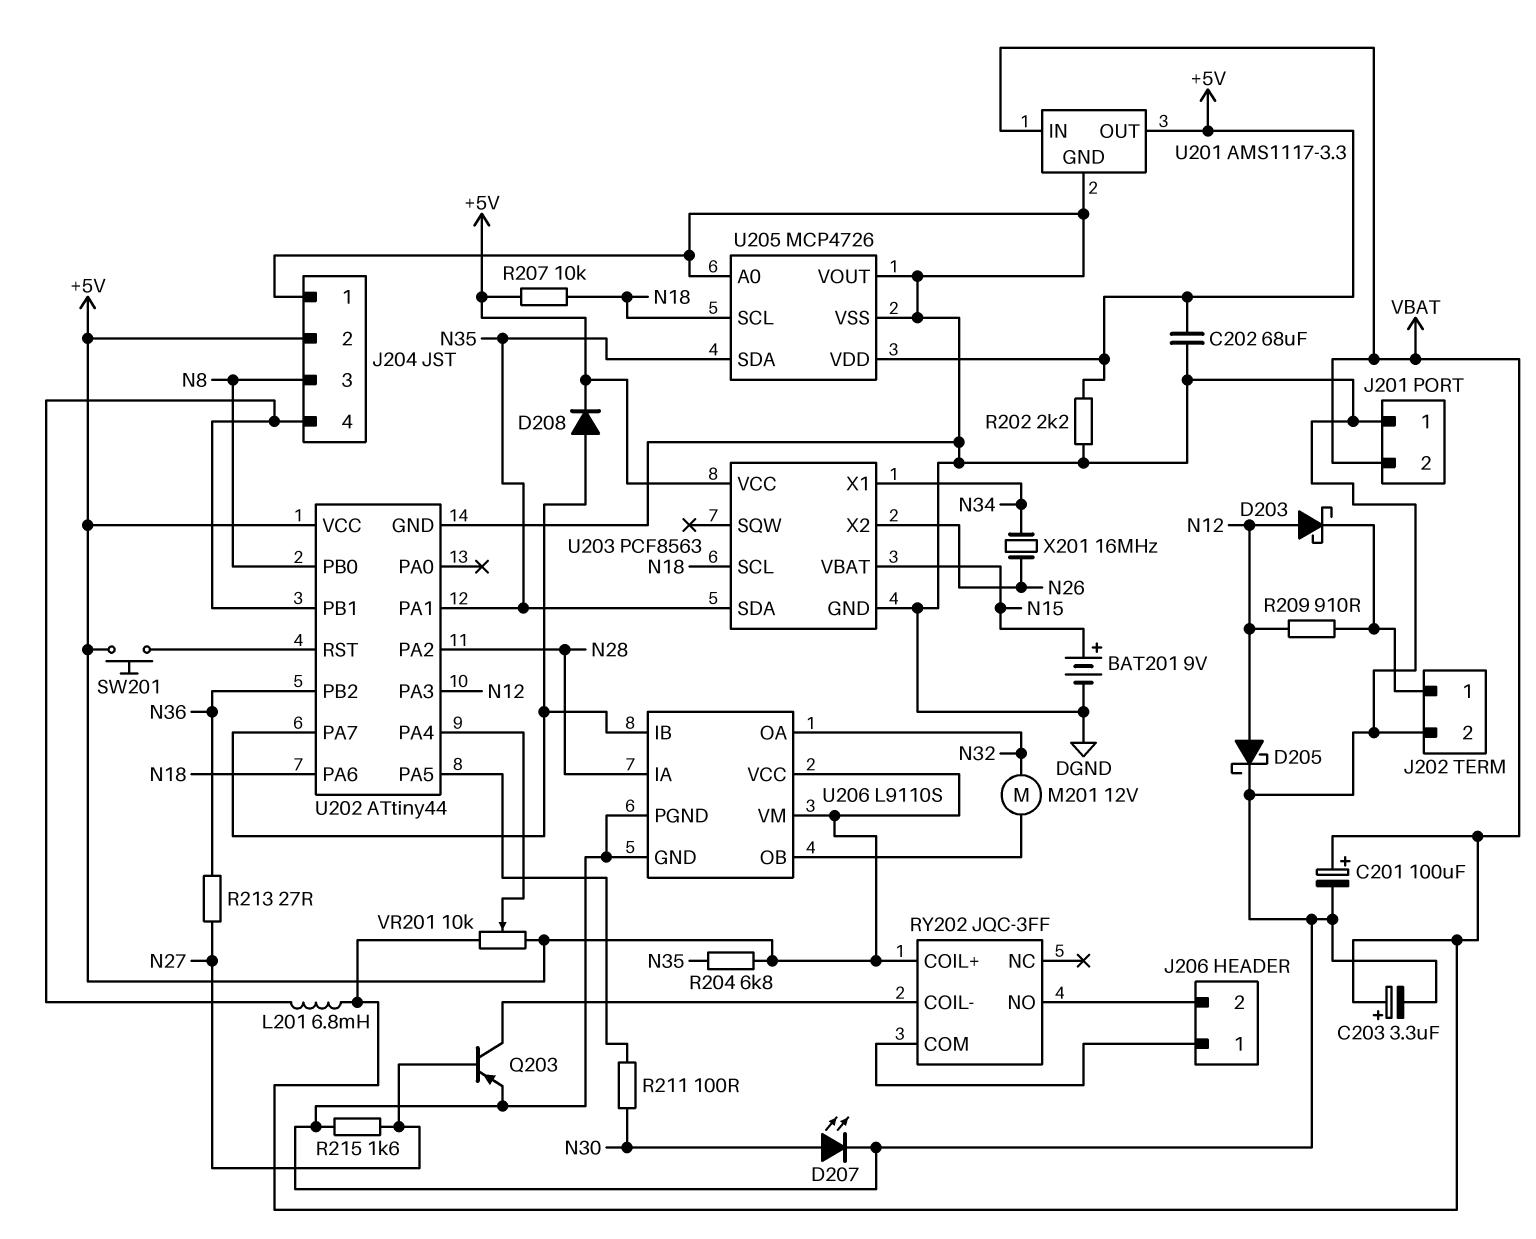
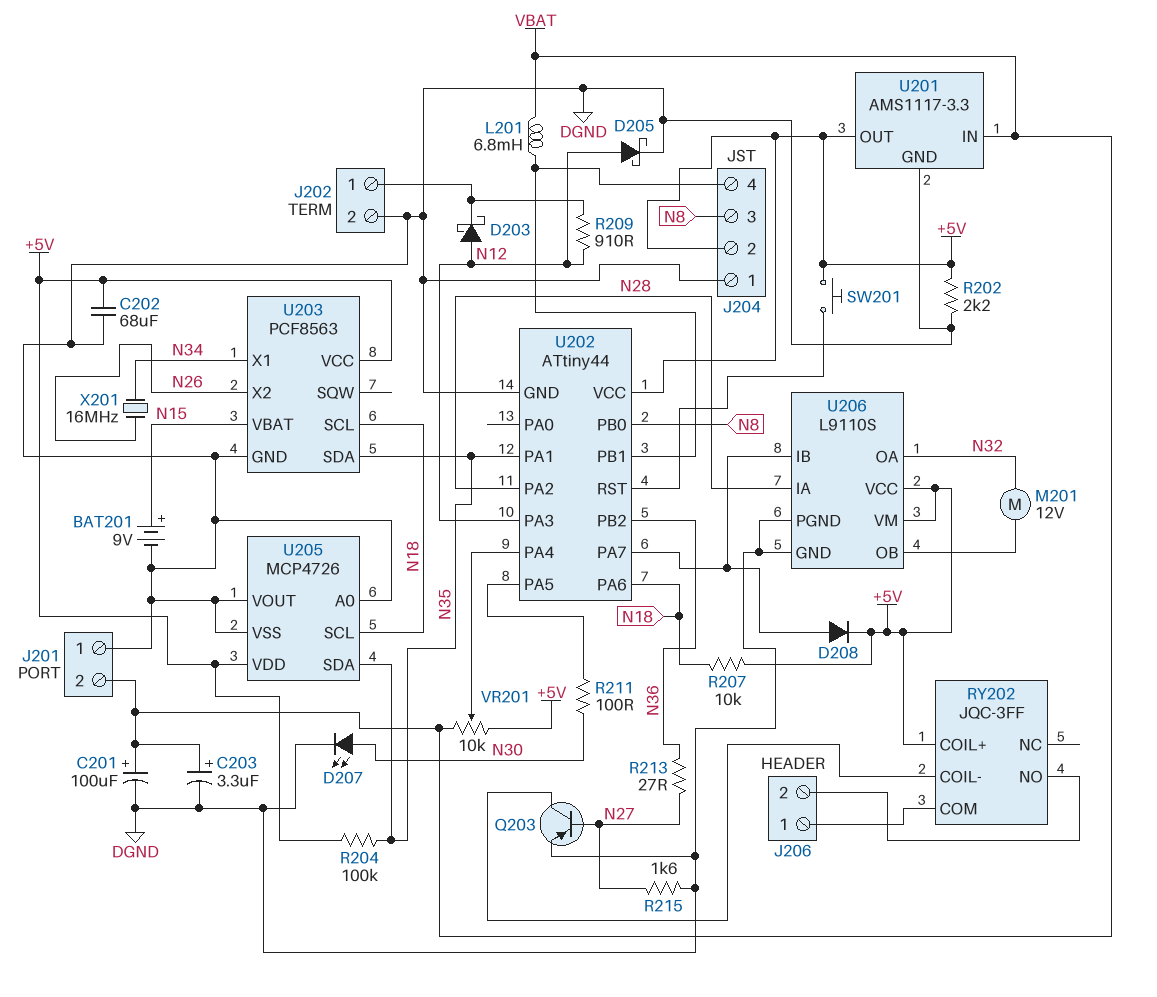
R204: 6.8k (+5V, N35) -> 100k (+5V, N35)

